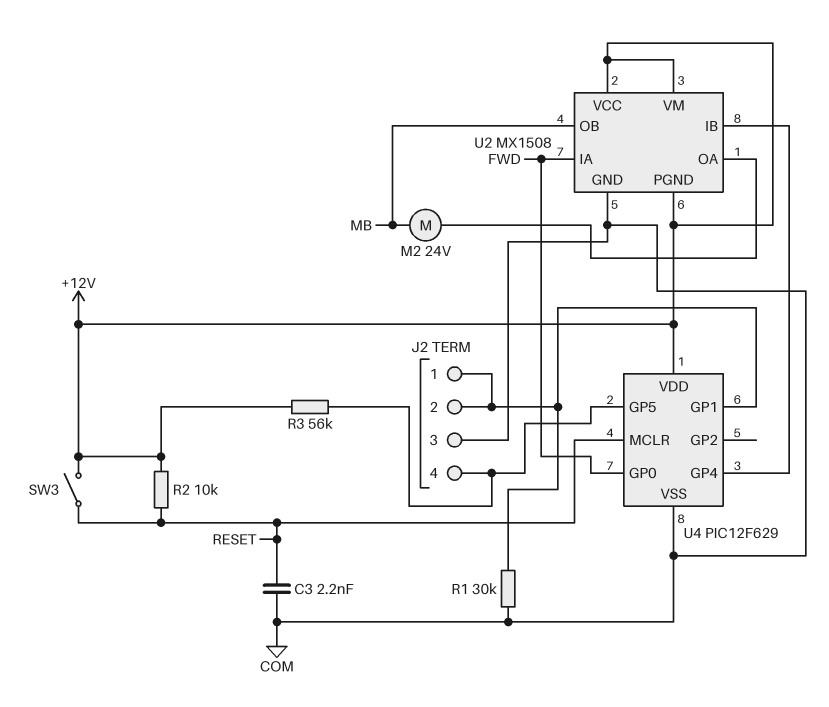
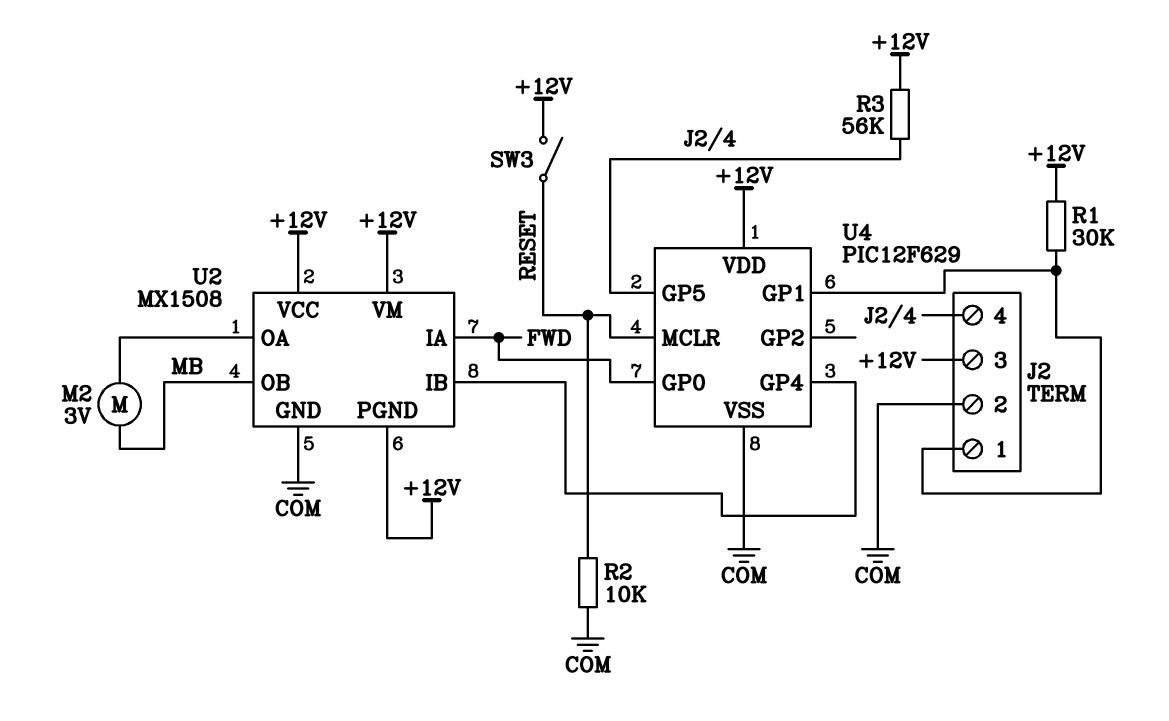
C3: 2.2nF (COM, RESET) -> none
J2 pin 2: J2/1 -> COM
J2 pin 3: COM -> +12V
M2: motor 24V (MB, U2/OA) -> motor 3V (MB, U2/OA)
R1: 30k (COM, J2/1) -> 30k (+12V, J2/1)
R2: 10k (+12V, RESET) -> 10k (COM, RESET)

